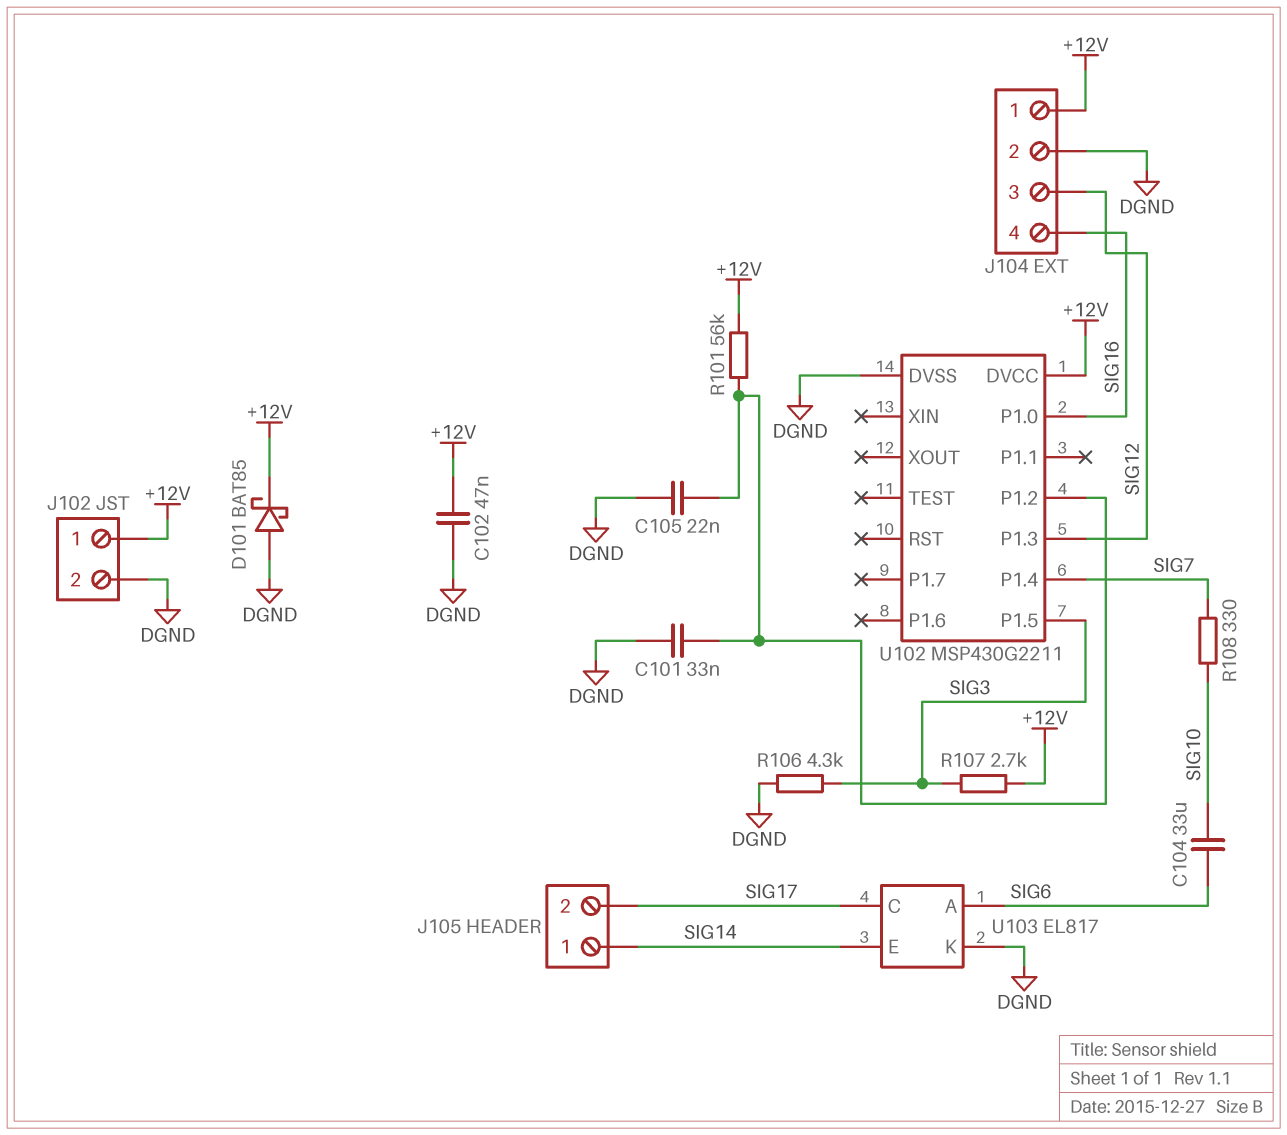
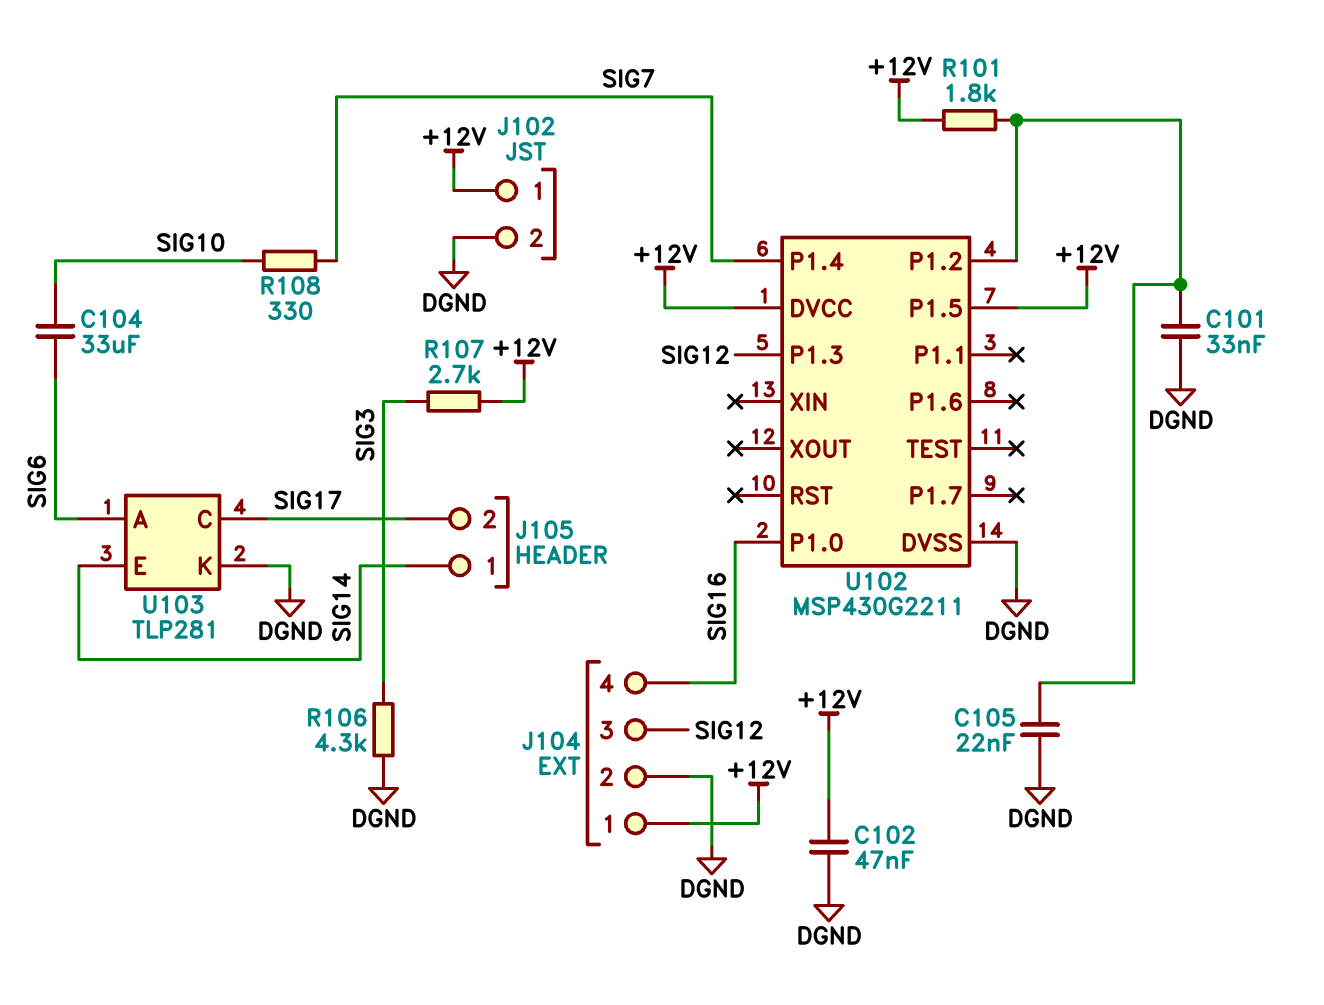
D101: schottky BAT85 (A DGND, K +12V) -> none
R101: 56k (+12V, U102/P1.2) -> 1.8k (+12V, U102/P1.2)
U102 pin P1.5: SIG3 -> +12V
U103: EL817 -> TLP281

